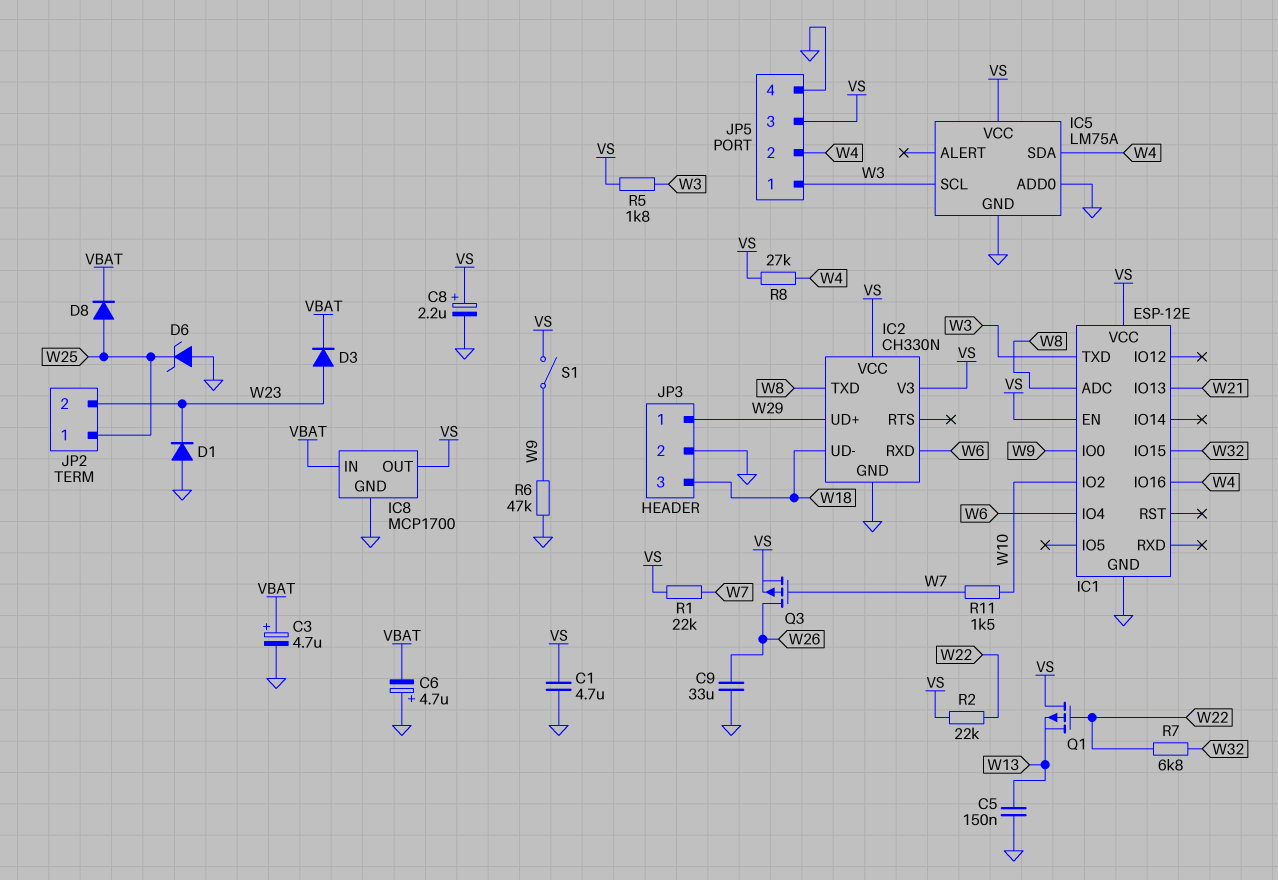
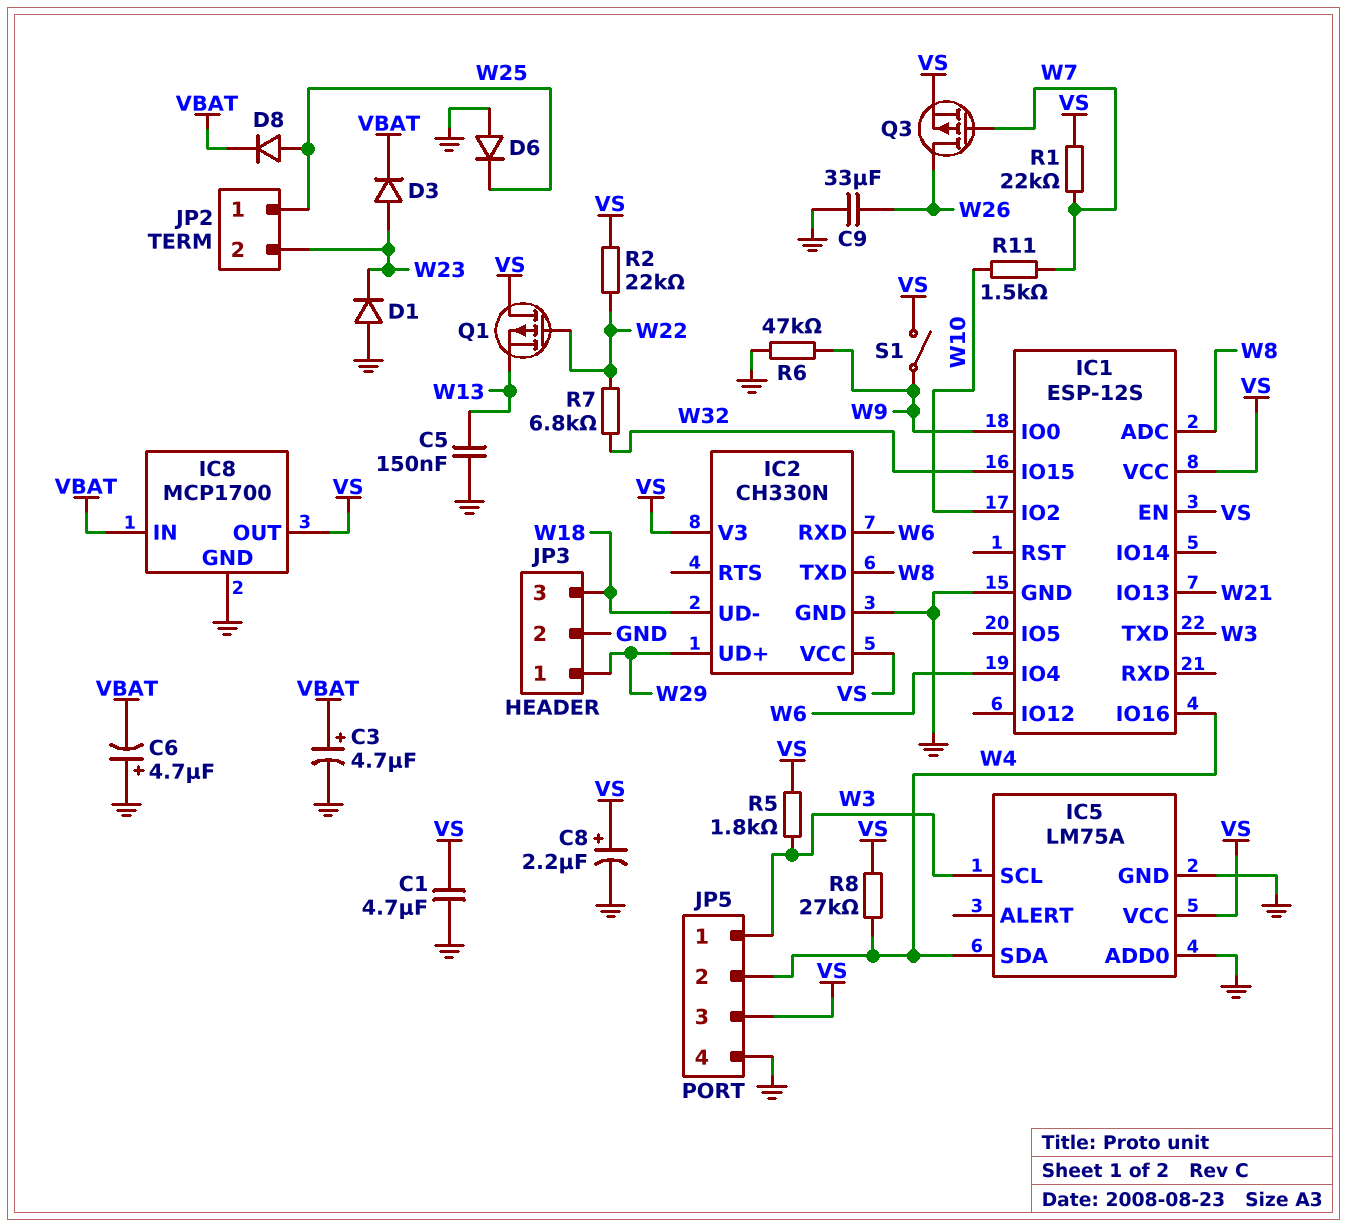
D6: zener (A GND, K W25) -> diode (A GND, K W25)
IC1: ESP-12E -> ESP-12S

